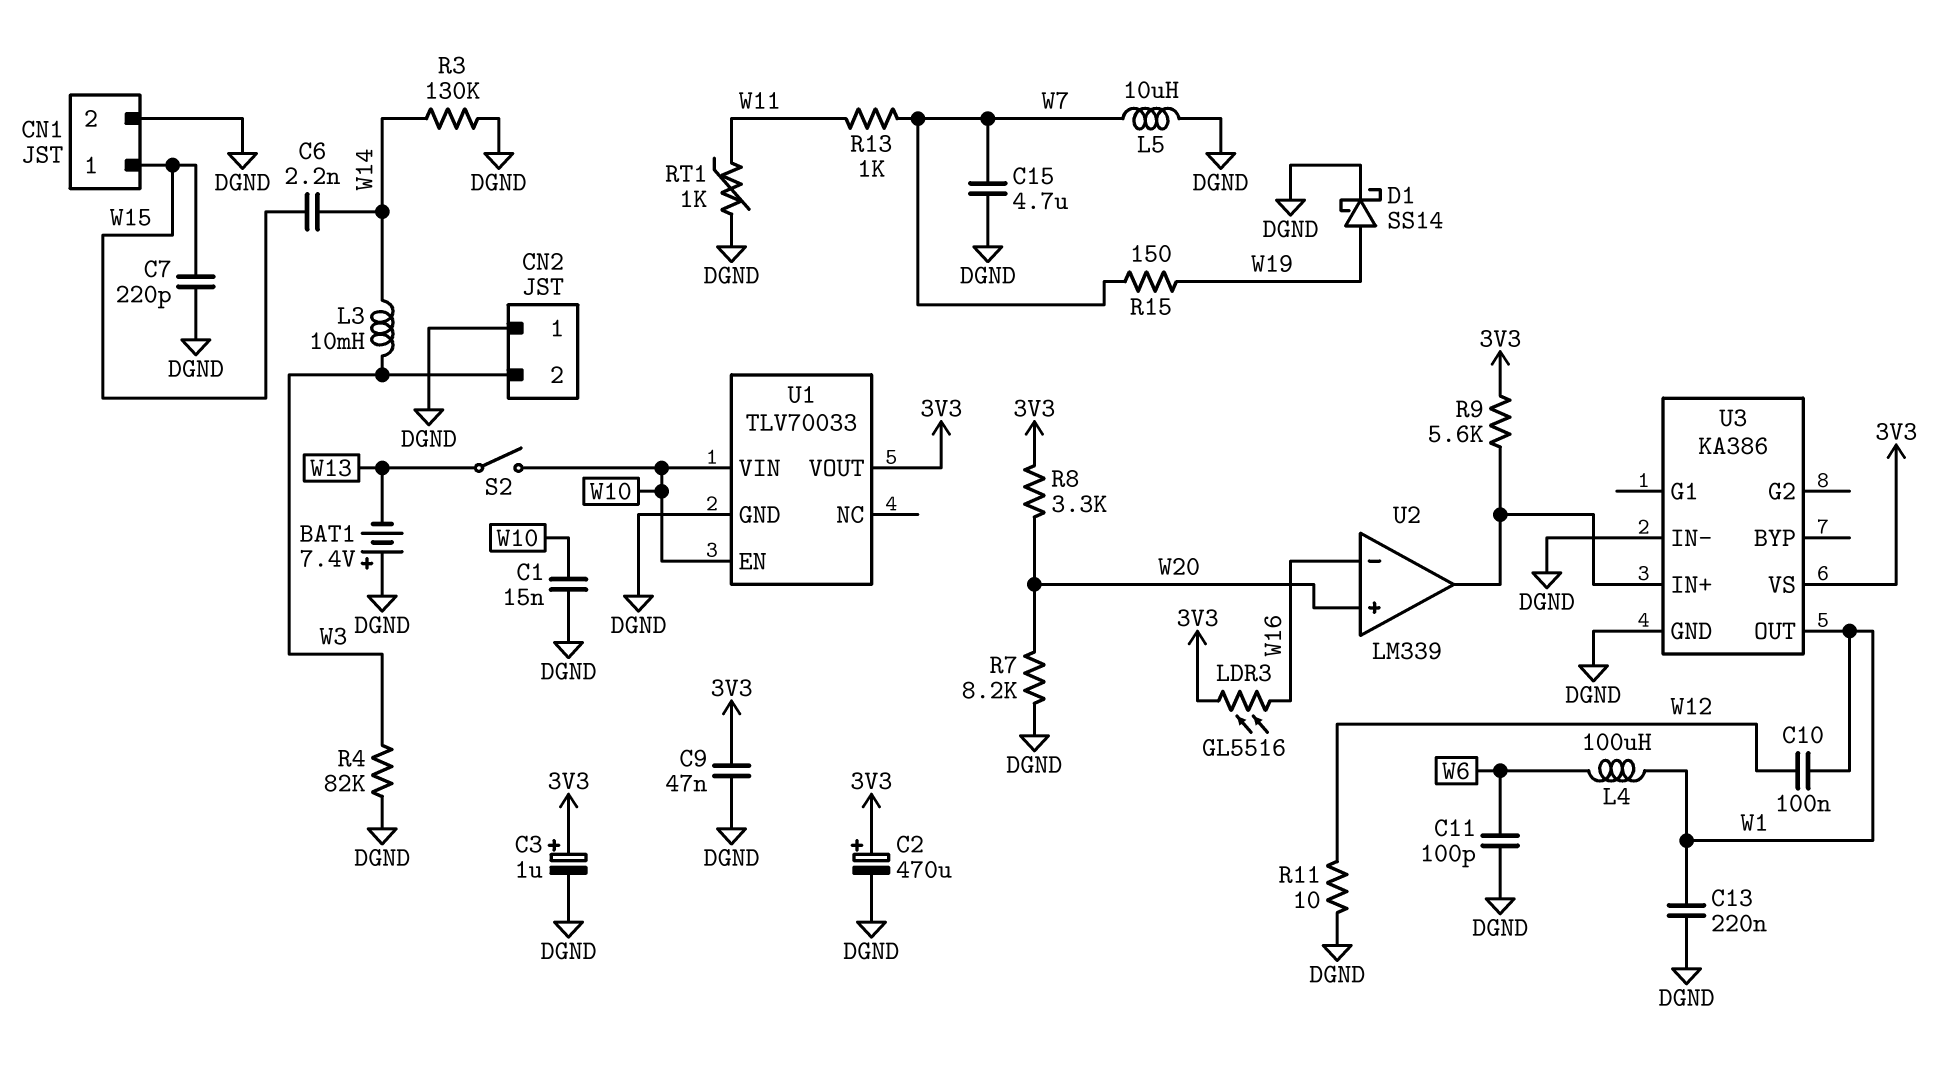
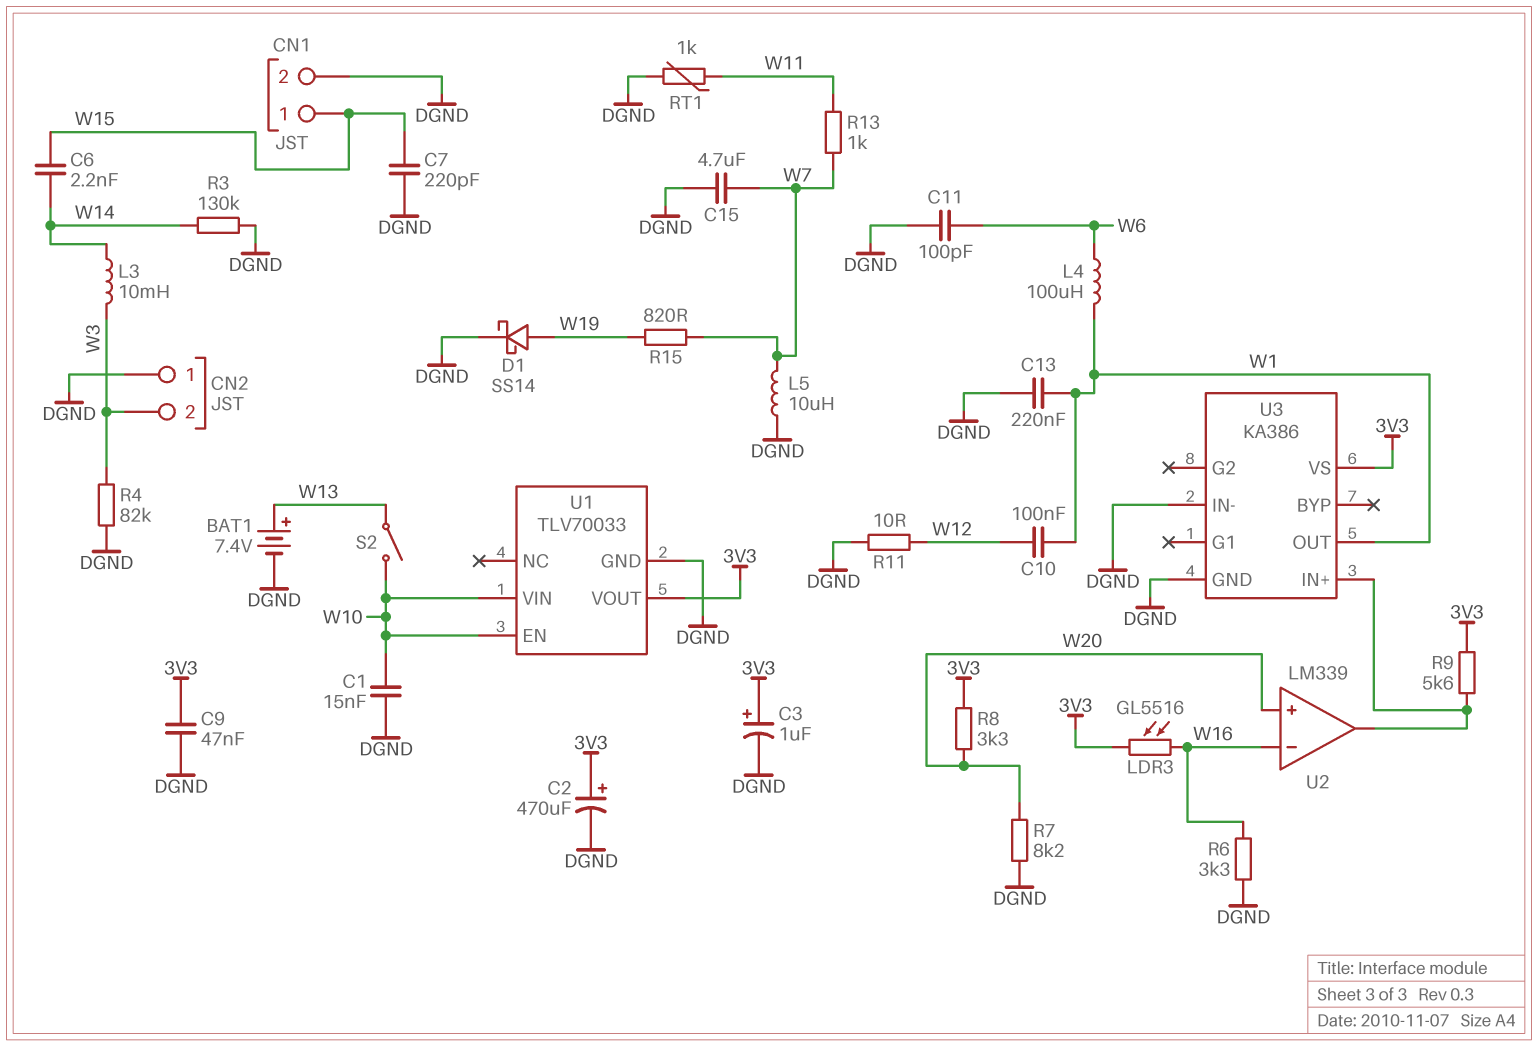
BAT1: 7.4V (plus DGND, minus W13) -> 7.4V (plus W13, minus DGND)
R6: none -> 3.3k (DGND, W16)
R15: 150 (W7, W19) -> 820 (W7, W19)

